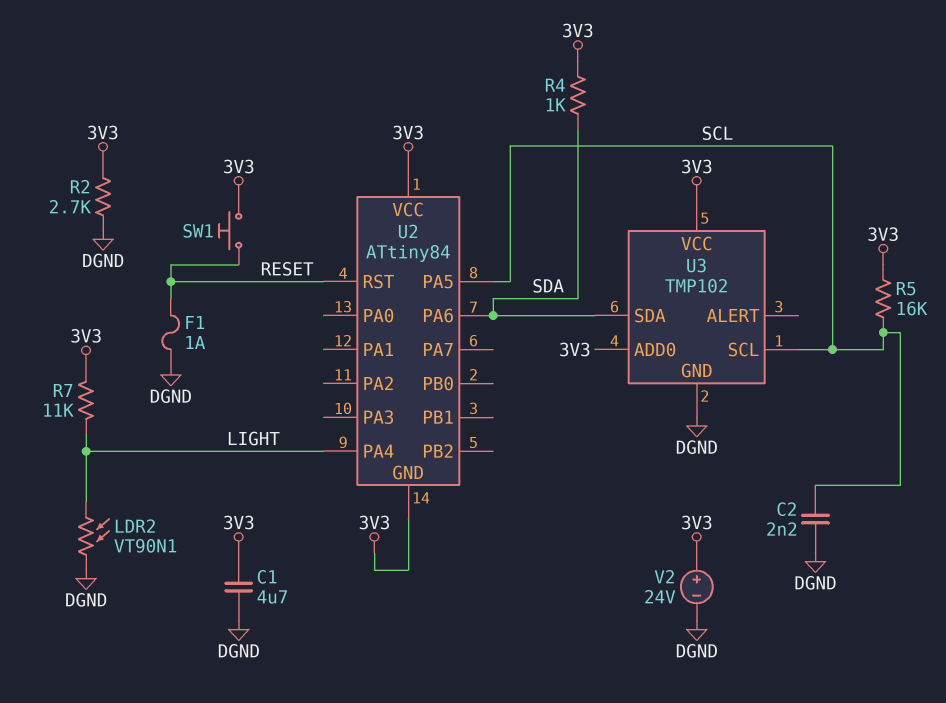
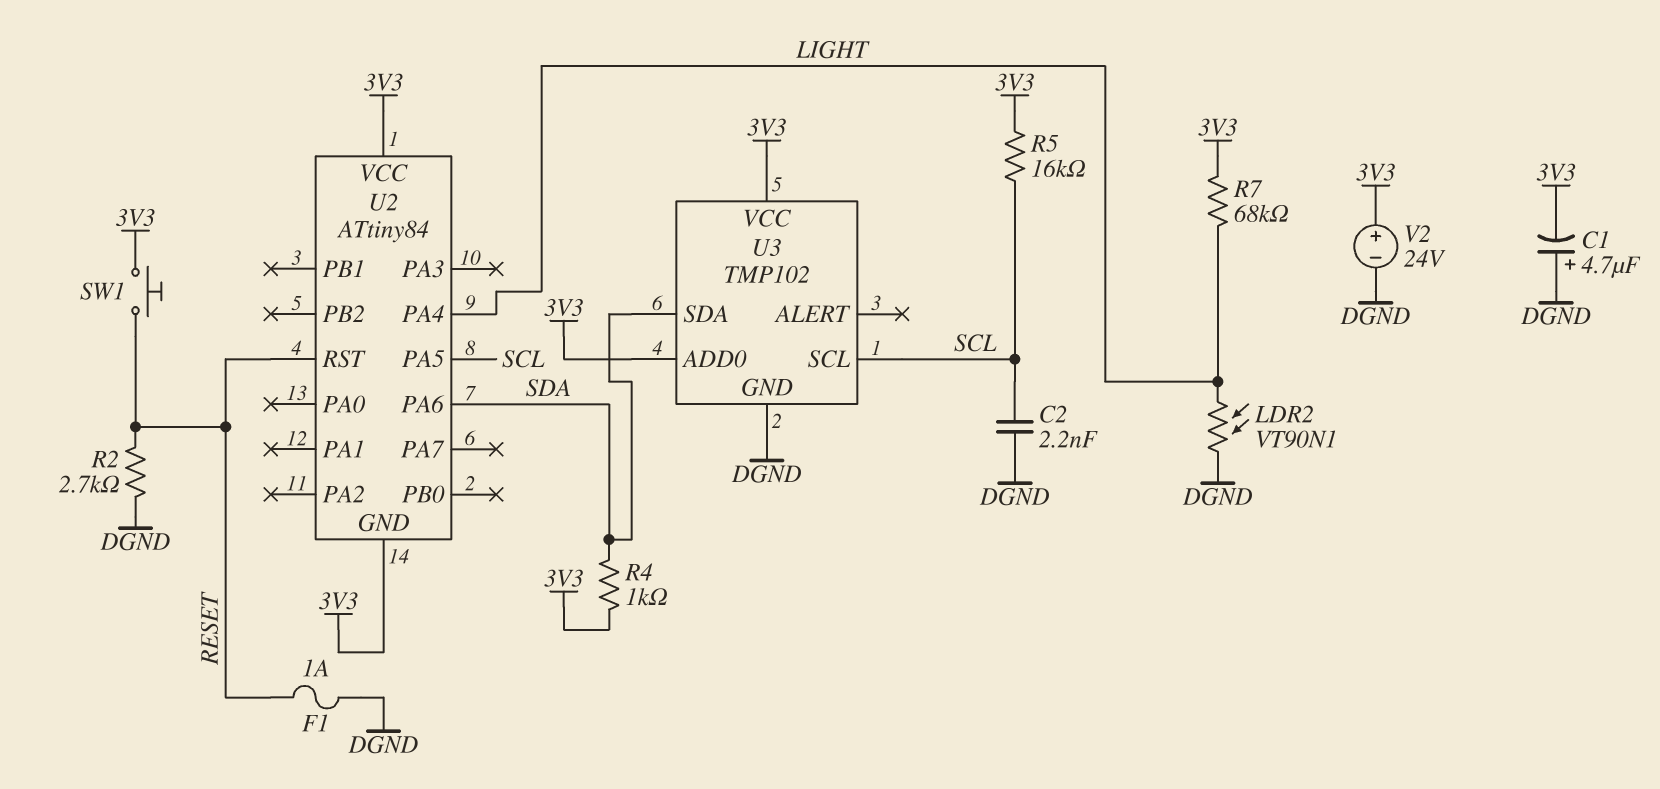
C1: 4.7uF (3V3, DGND) -> 4.7uF (plus DGND, minus 3V3)
R2: 2.7k (3V3, DGND) -> 2.7k (DGND, RESET)
R7: 11k (3V3, LIGHT) -> 68k (3V3, LIGHT)

